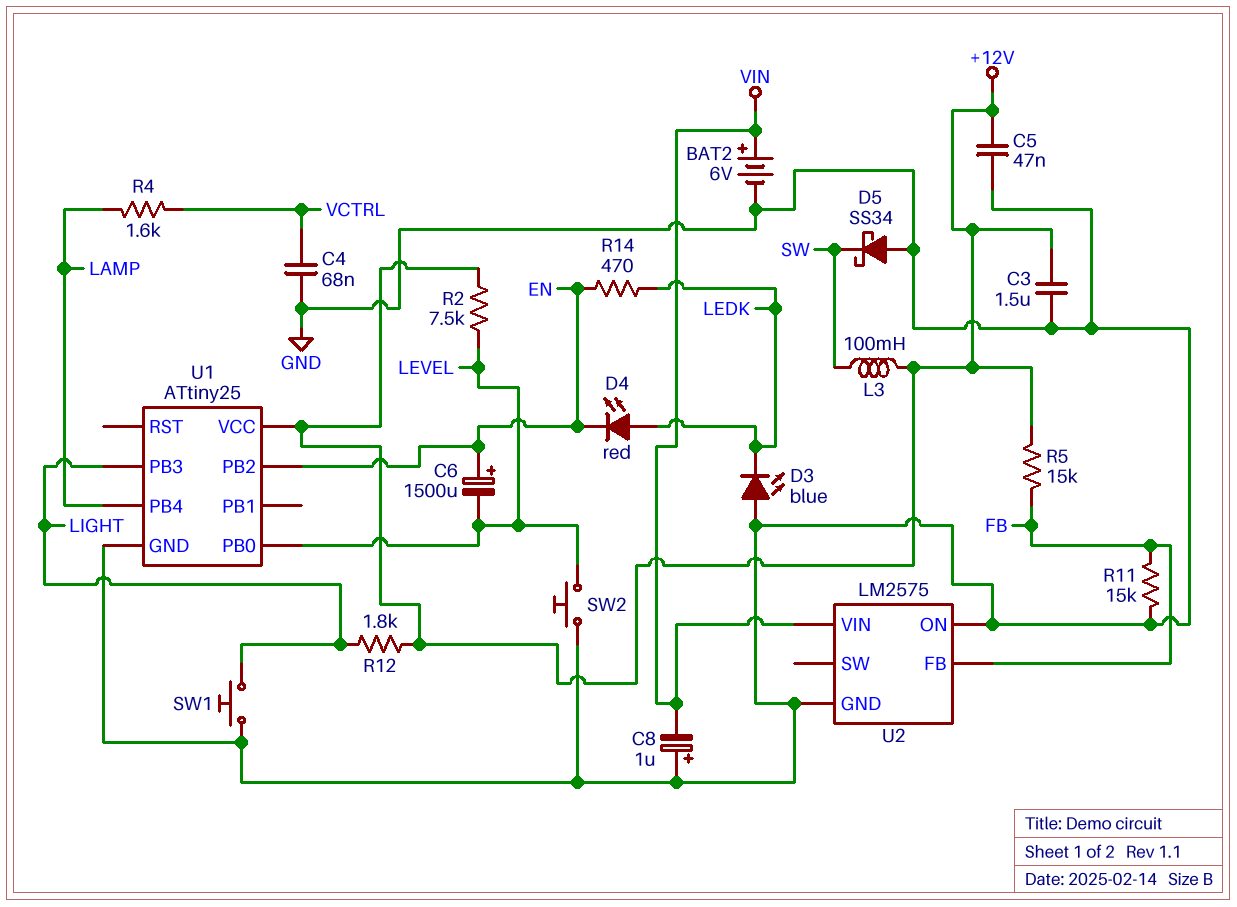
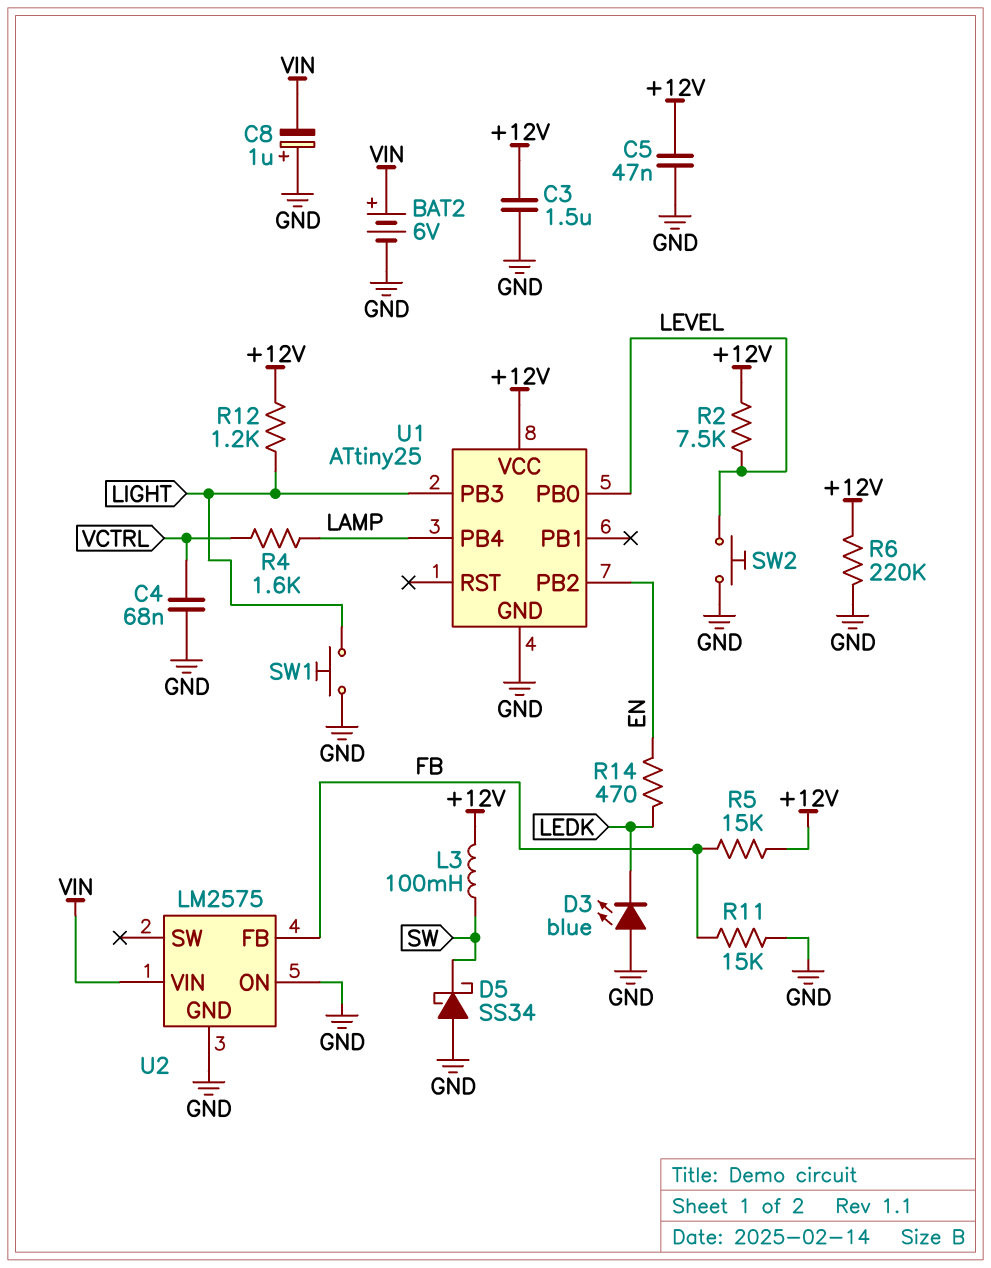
C6: 1500uF (plus EN, minus LEVEL) -> none
D4: LED red (A LEDK, K EN) -> none
R6: none -> 220k (+12V, GND)
R12: 1.8k (+12V, LIGHT) -> 1.2k (+12V, LIGHT)

